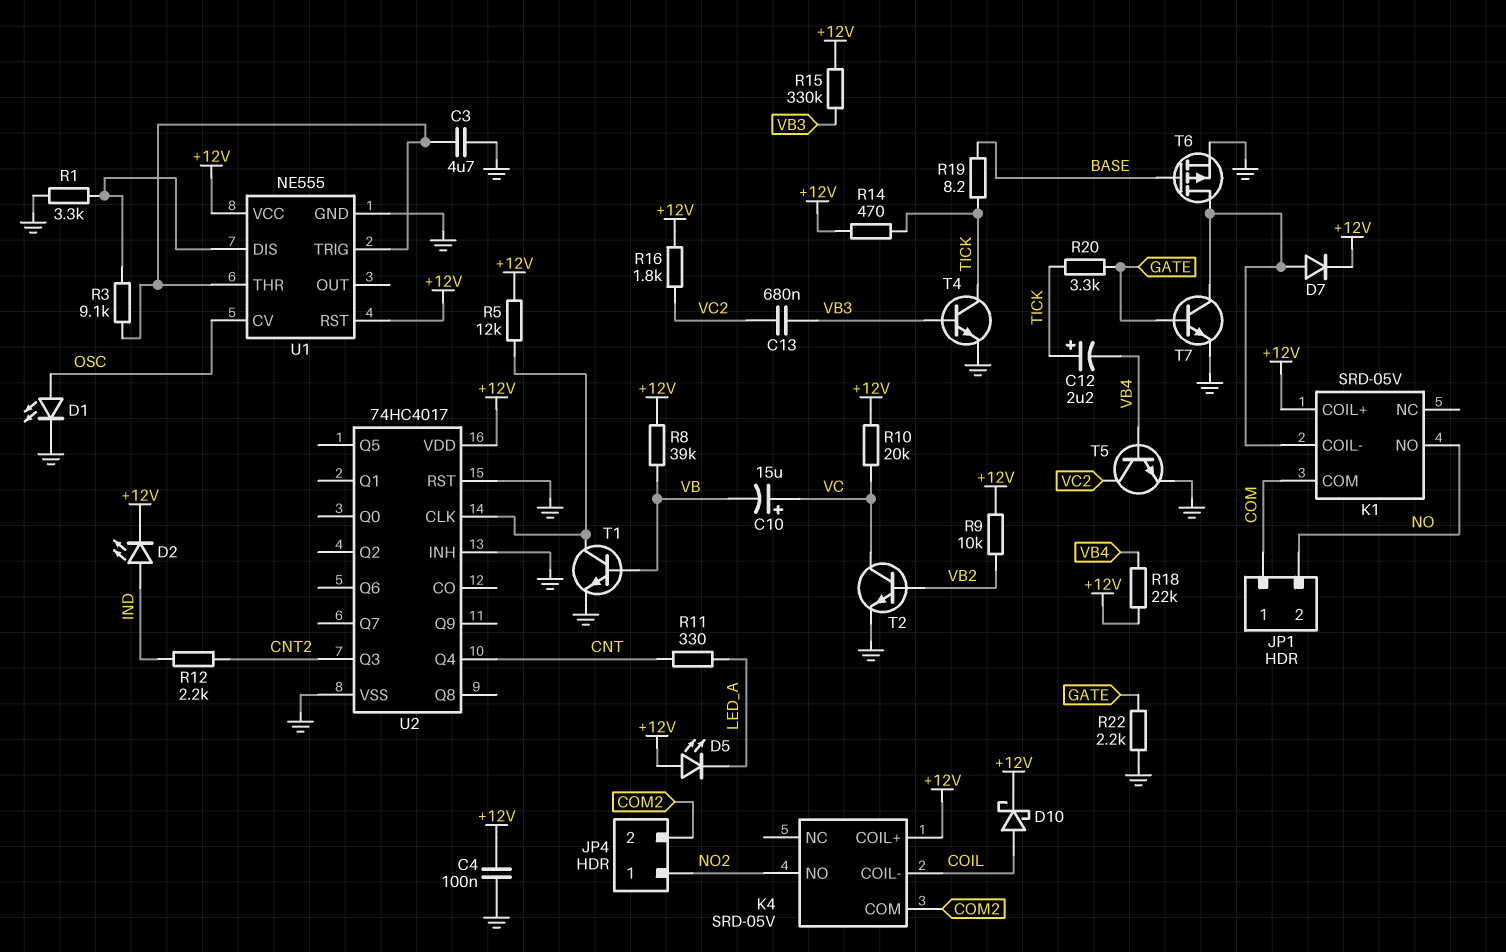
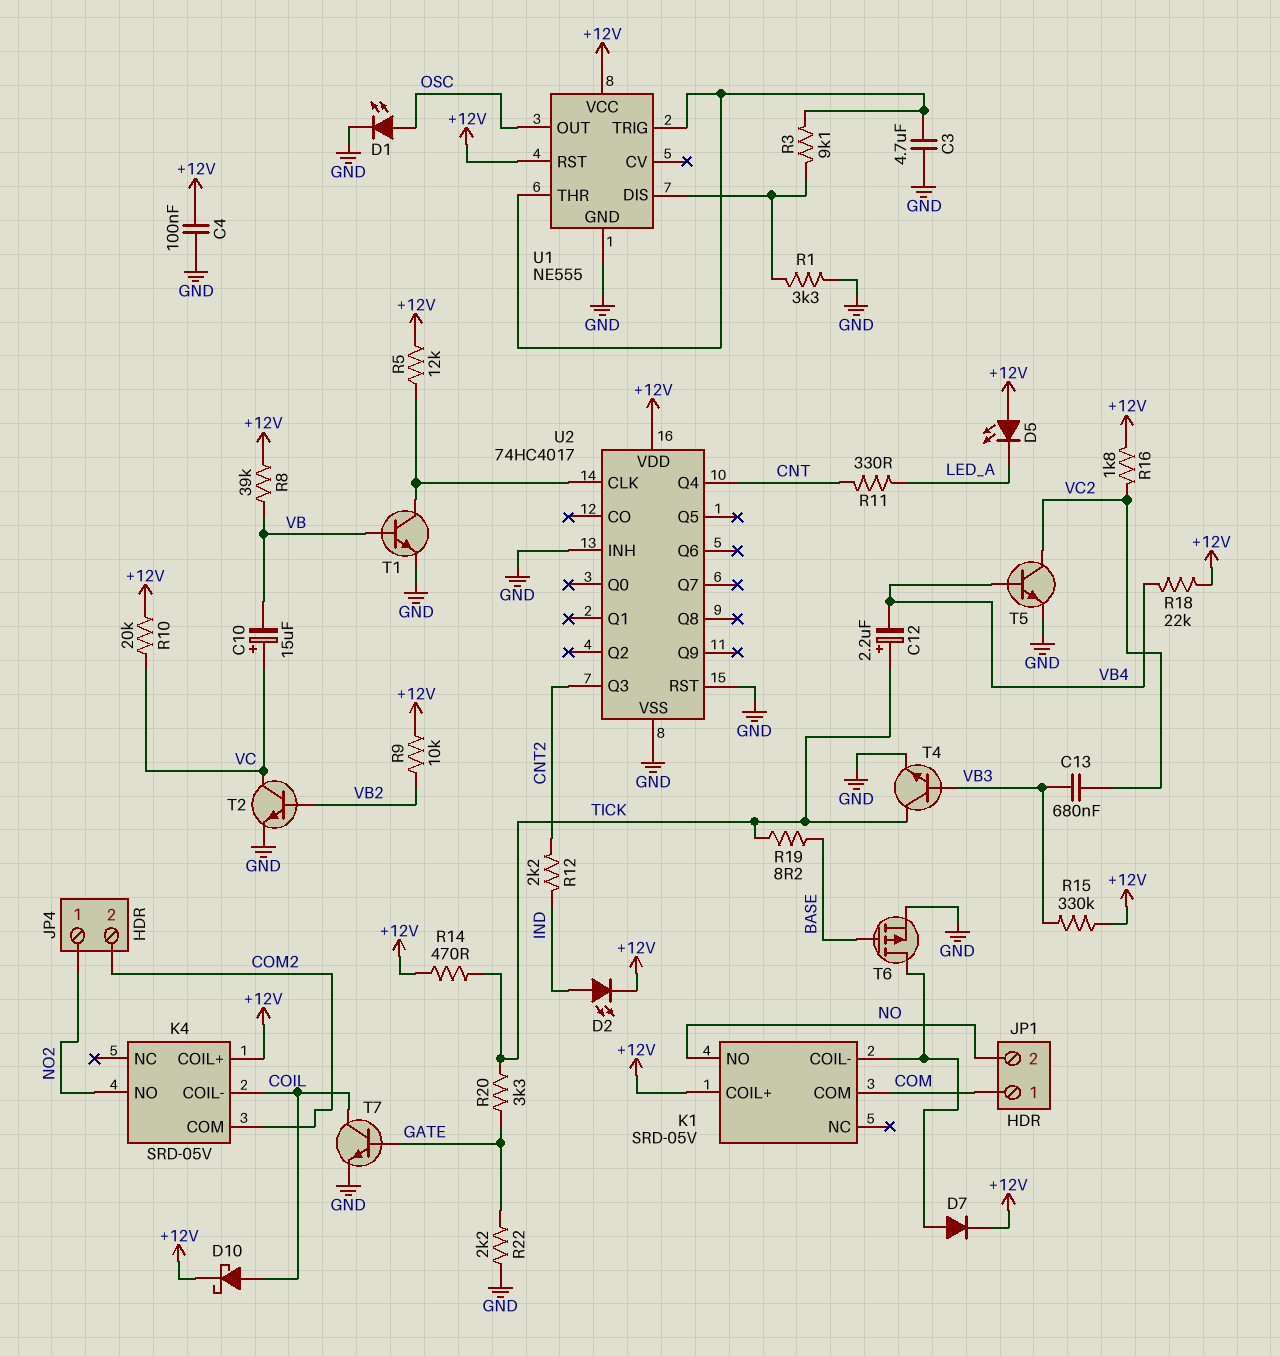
T7: NPN (B GATE, C K1/COIL-, E GND) -> NPN (B GATE, C COIL, E GND)
U1 pin CV: OSC -> none
U1 pin OUT: none -> OSC

